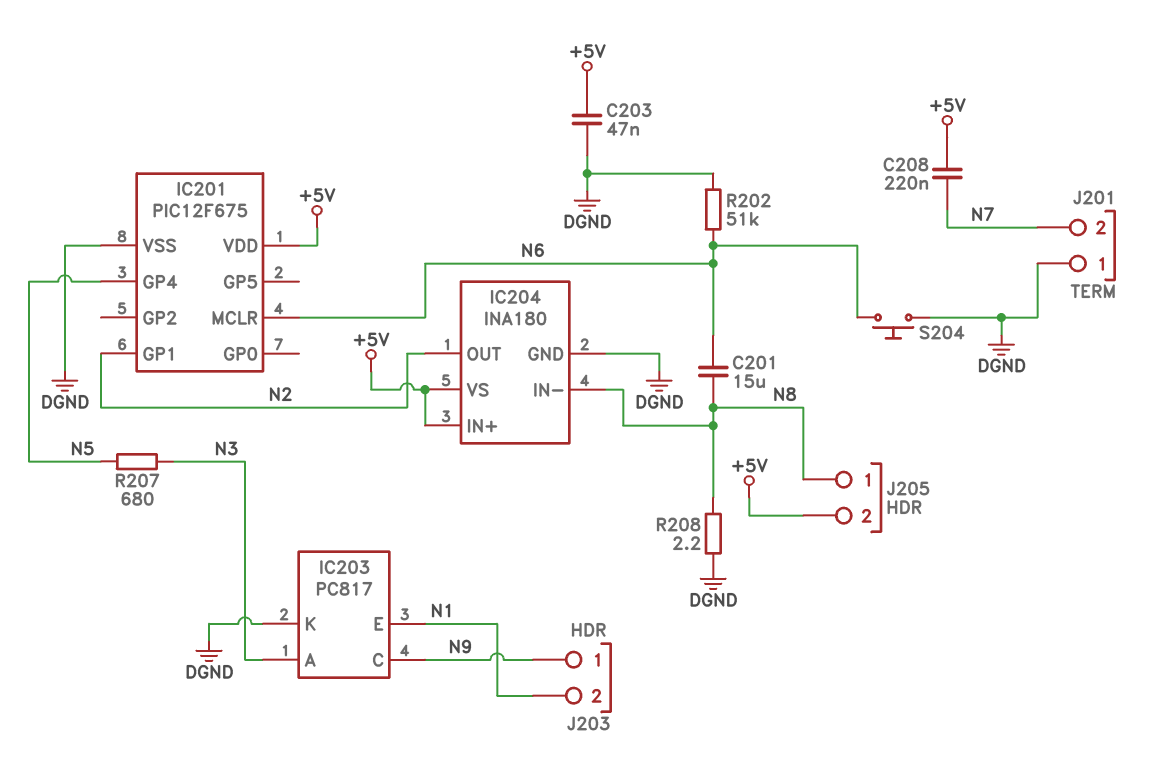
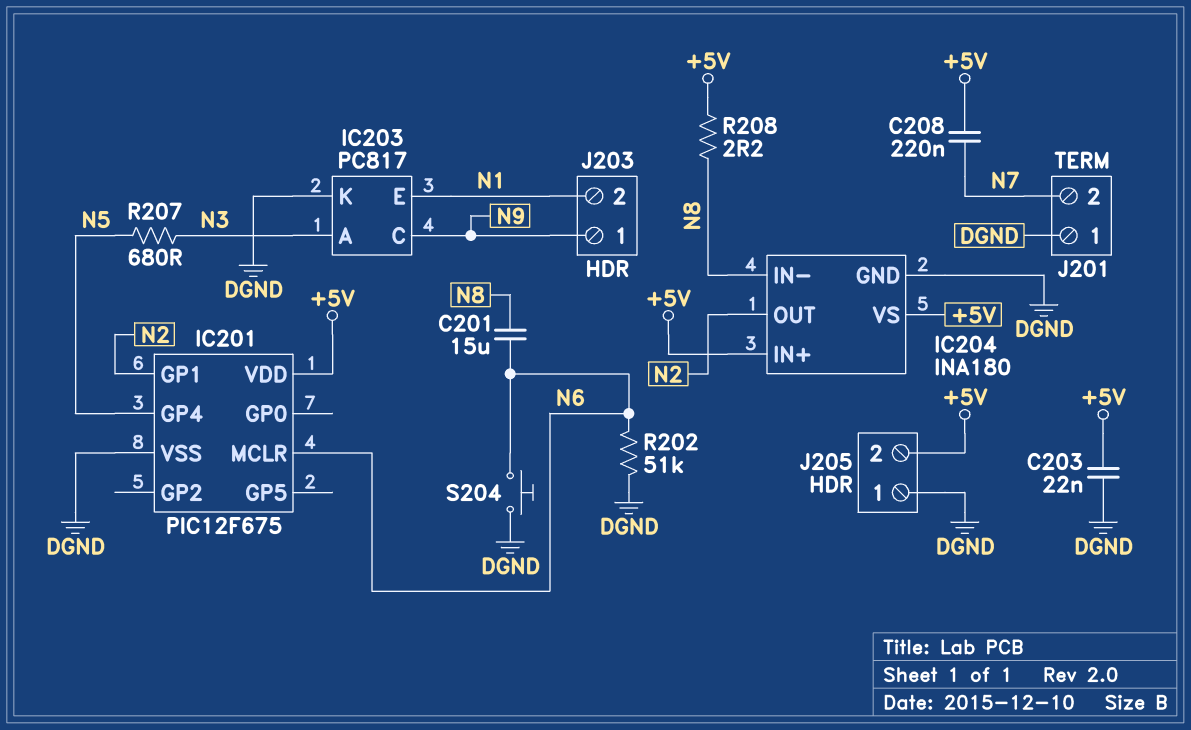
C203: 47nF (+5V, DGND) -> 22nF (+5V, DGND)
J205 pin 1: N8 -> DGND
R208: 2.2 (DGND, N8) -> 2.2 (+5V, N8)

